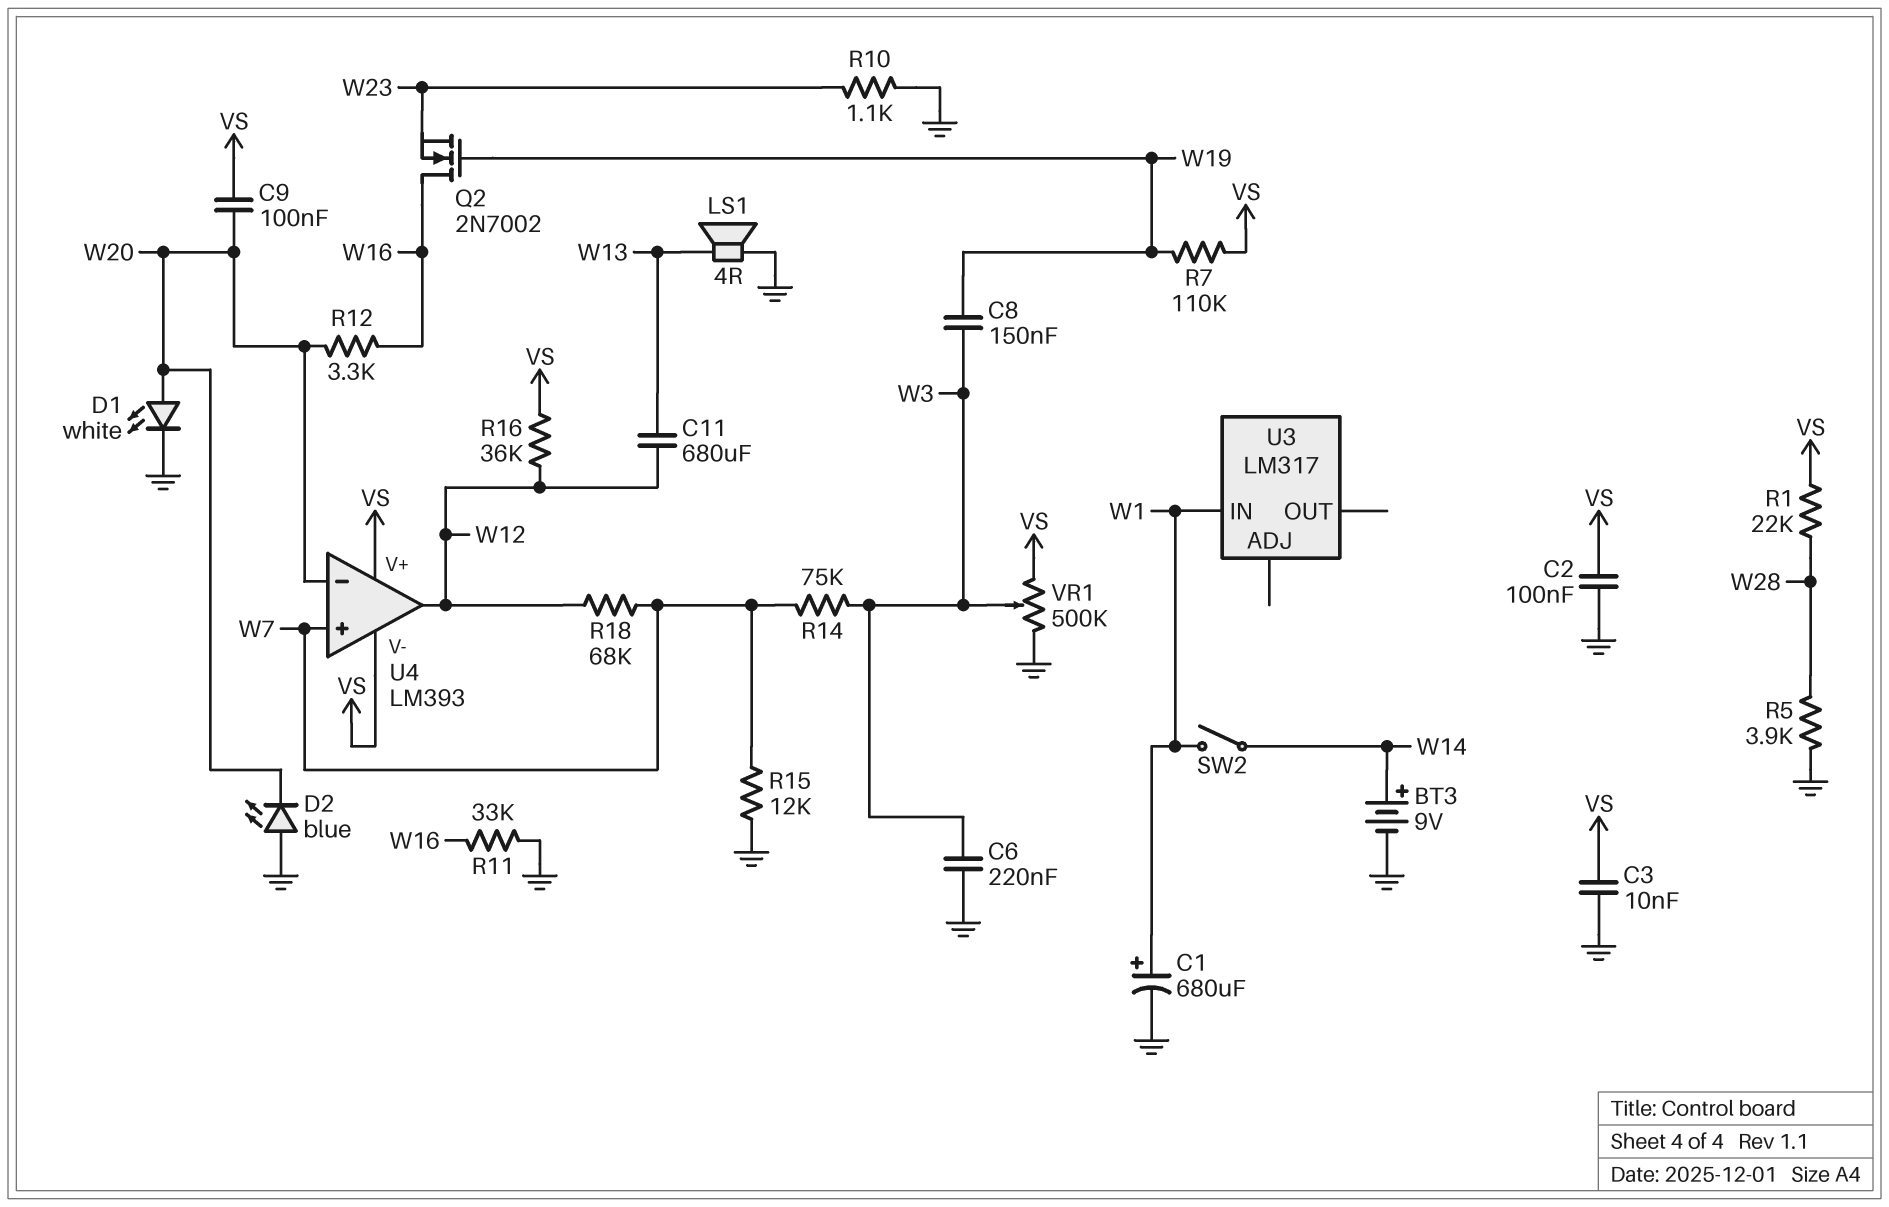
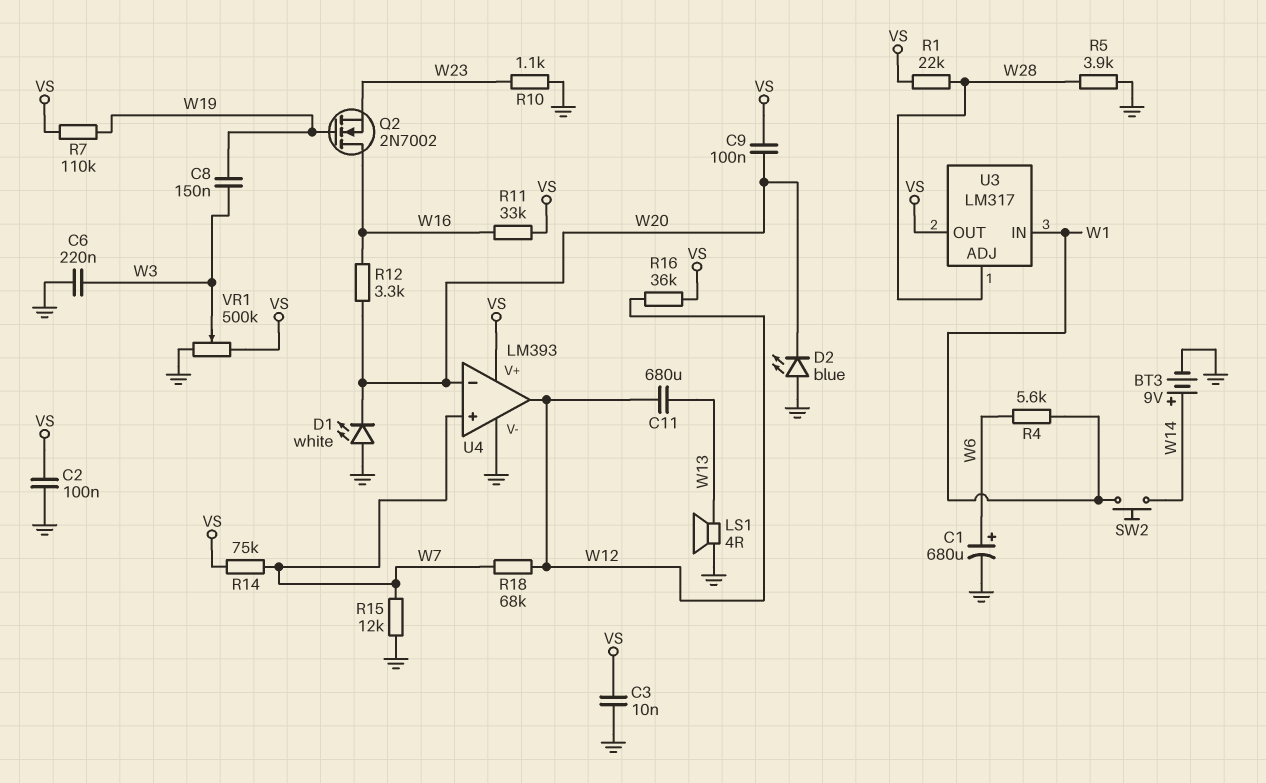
C1: 680uF (plus W1, minus GND) -> 680uF (plus W6, minus GND)
D1: LED white (A W20, K GND) -> LED white (A GND, K W20)
R4: none -> 5.6k (W1, W6)
R11: 33k (GND, W16) -> 33k (VS, W16)
R14: 75k (W3, W7) -> 75k (VS, W7)
SW2: switch (W1, W14) -> button (W1, W14)
U3 pin ADJ: none -> W28
U3 pin OUT: none -> VS
U4 pin V-: VS -> GND

